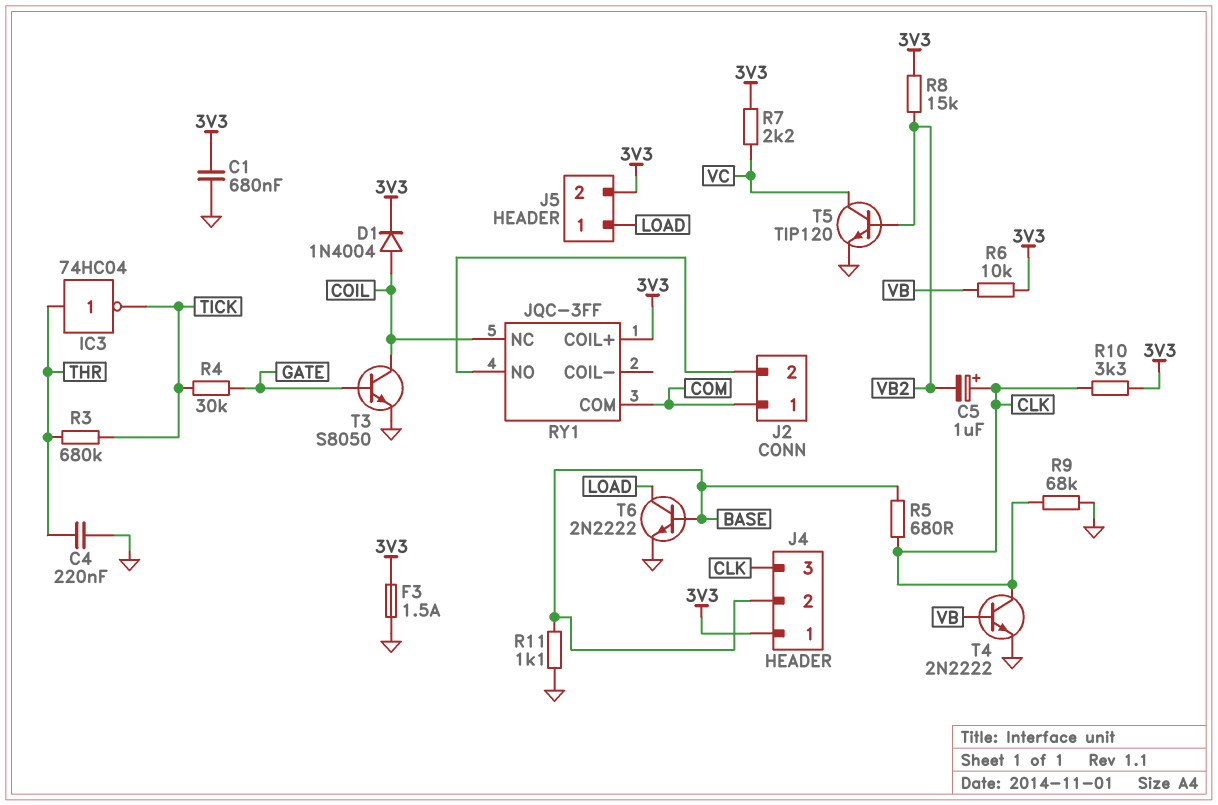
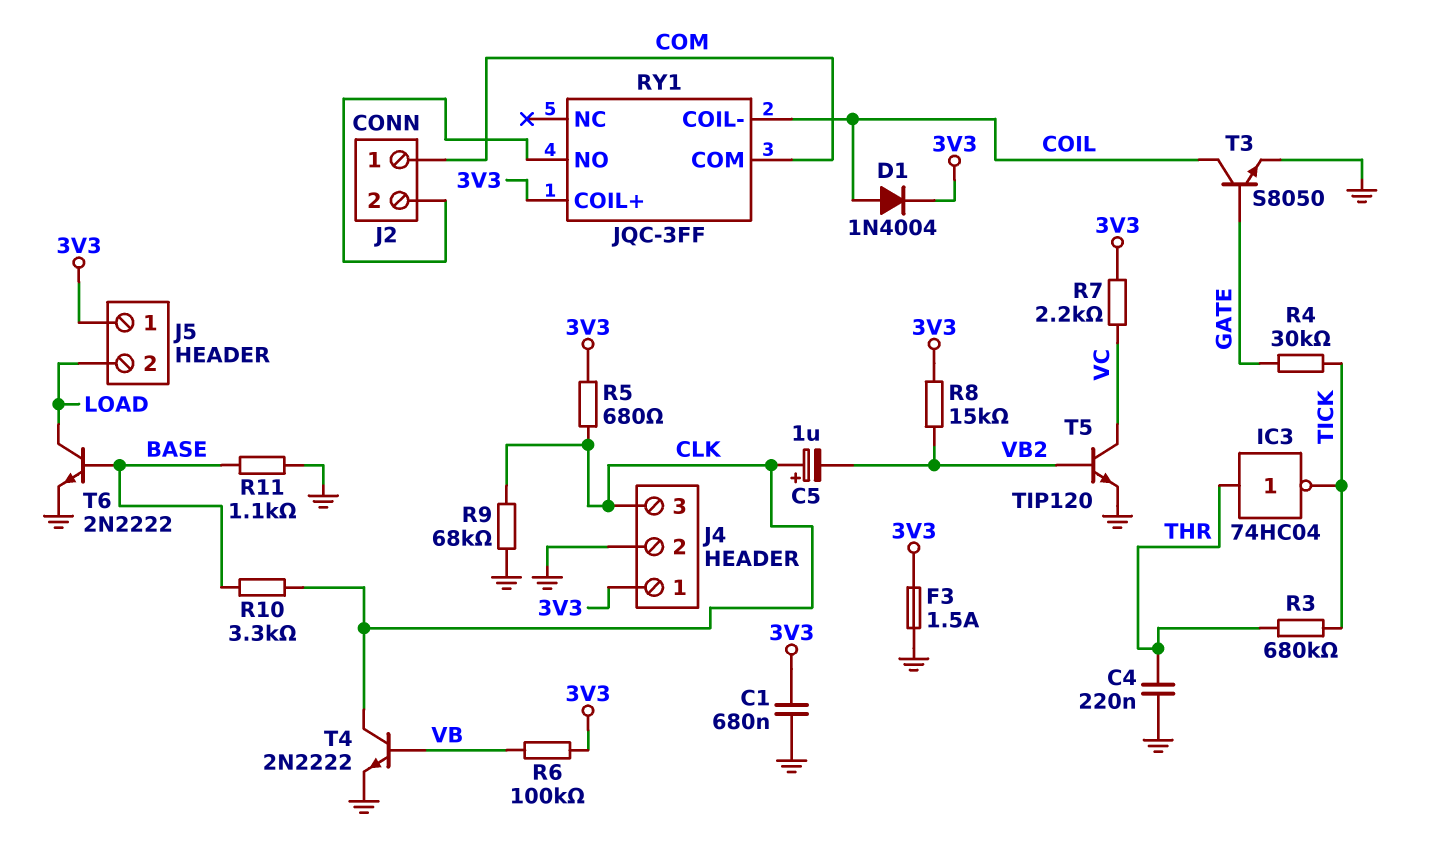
J4 pin 2: BASE -> GND
J5 pin 1: LOAD -> 3V3
J5 pin 2: 3V3 -> LOAD
R5: 680 (BASE, CLK) -> 680 (3V3, CLK)
R6: 10k (3V3, VB) -> 100k (3V3, VB)
R10: 3.3k (3V3, CLK) -> 3.3k (BASE, CLK)
RY1 pin COIL-: none -> COIL
RY1 pin NC: COIL -> none

